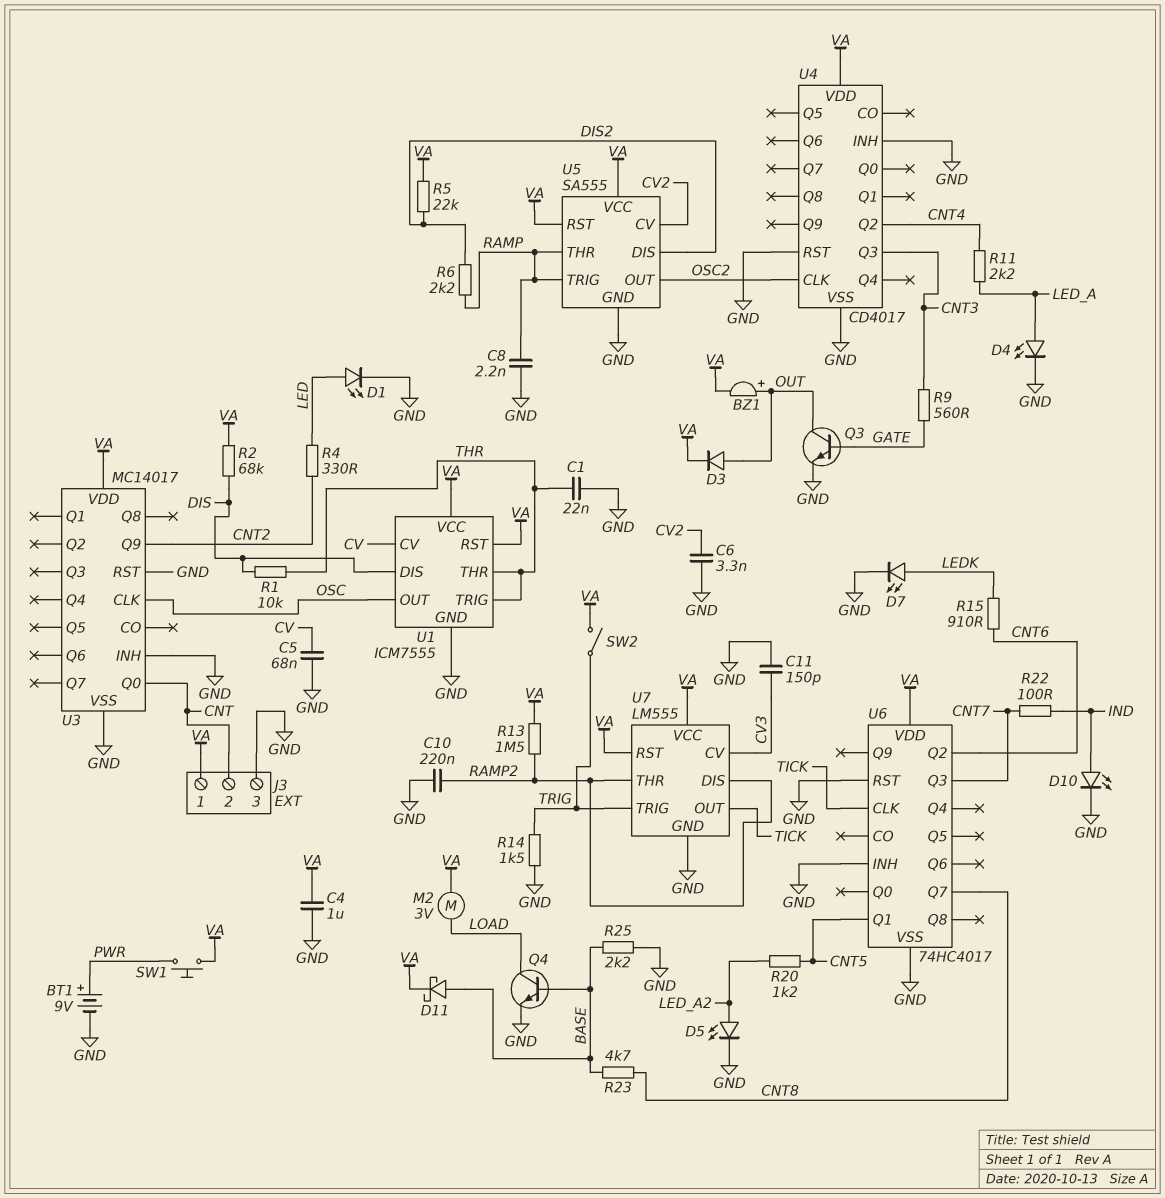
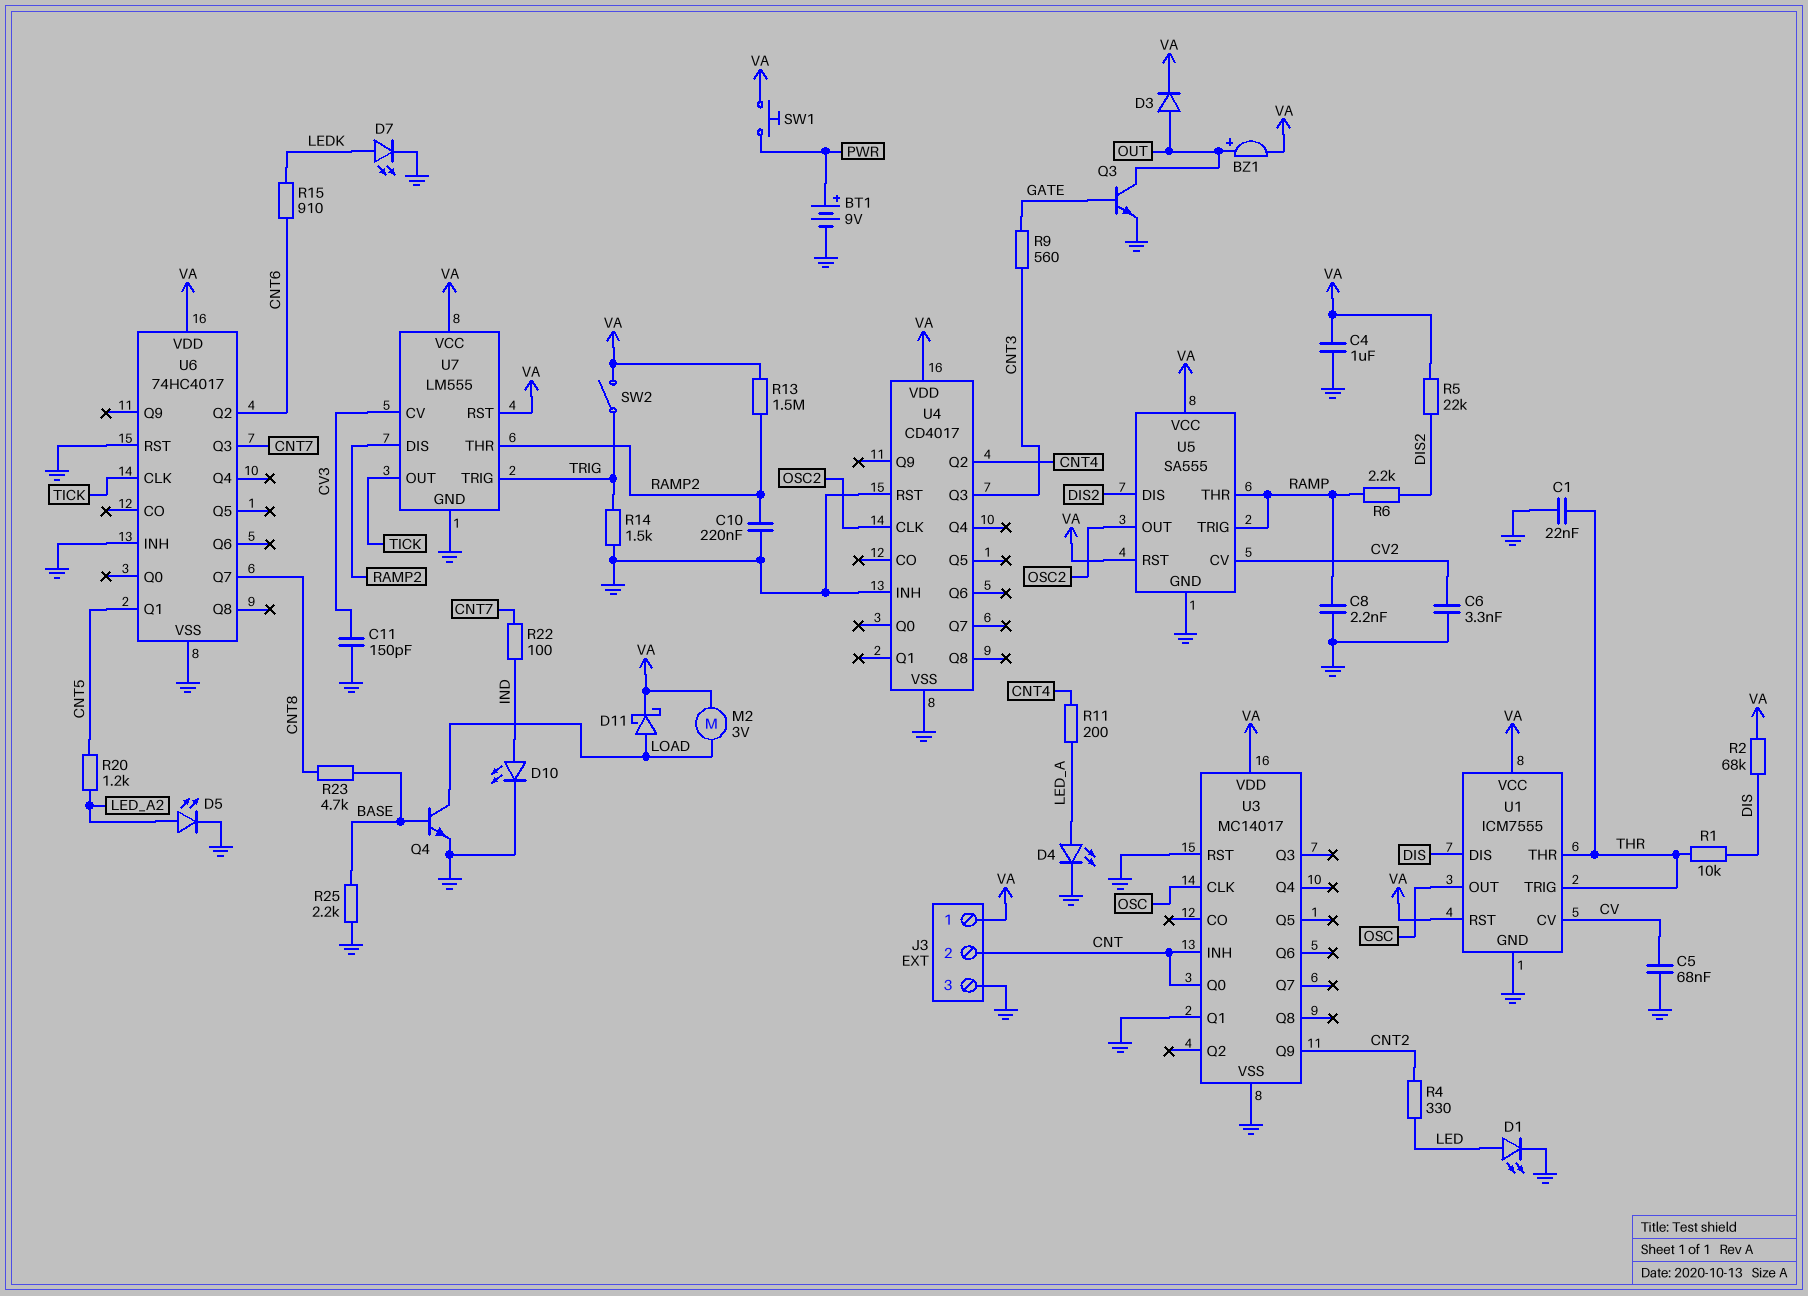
D11: schottky (A BASE, K VA) -> schottky (A LOAD, K VA)
R11: 2.2k (CNT4, LED_A) -> 200 (CNT4, LED_A)
U3 pin INH: GND -> CNT
U3 pin Q1: none -> GND

